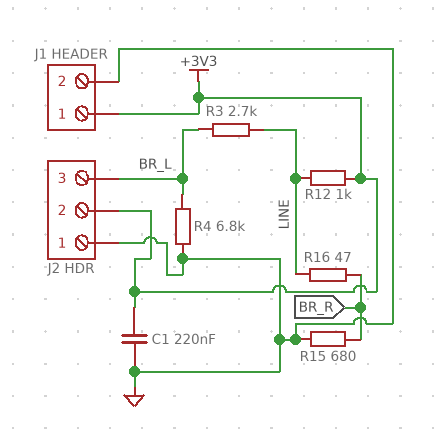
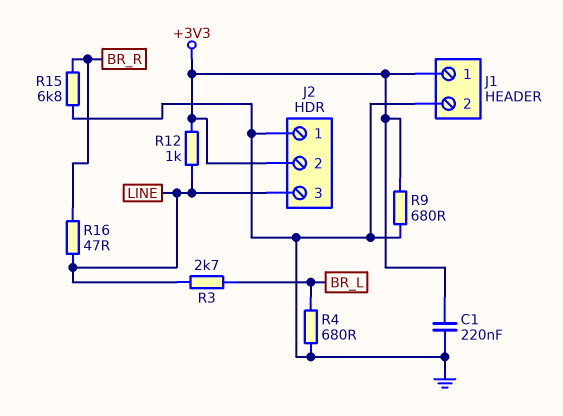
J2 pin 3: BR_L -> LINE
R4: 6.8k (BR_L, GND) -> 680 (BR_L, GND)
R9: none -> 680 (+3V3, GND)
R15: 680 (BR_R, GND) -> 6.8k (BR_R, GND)

